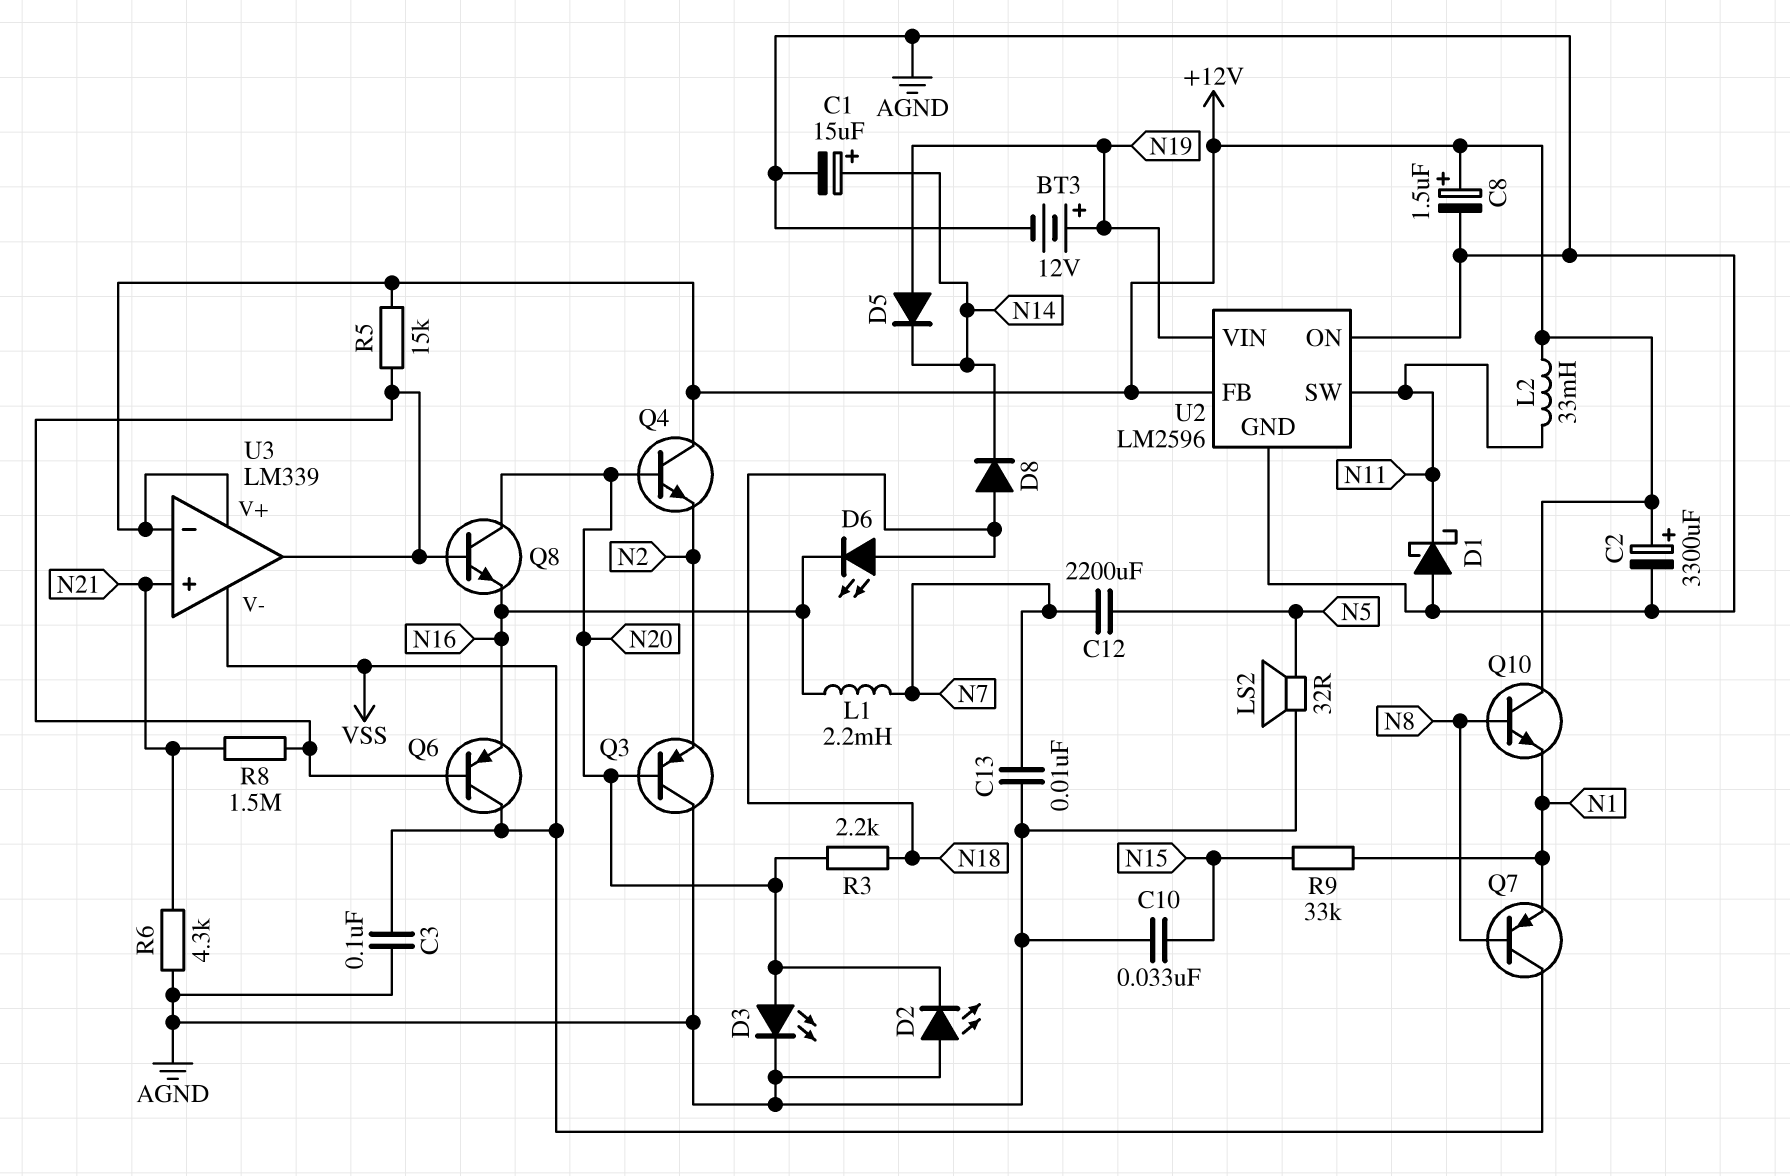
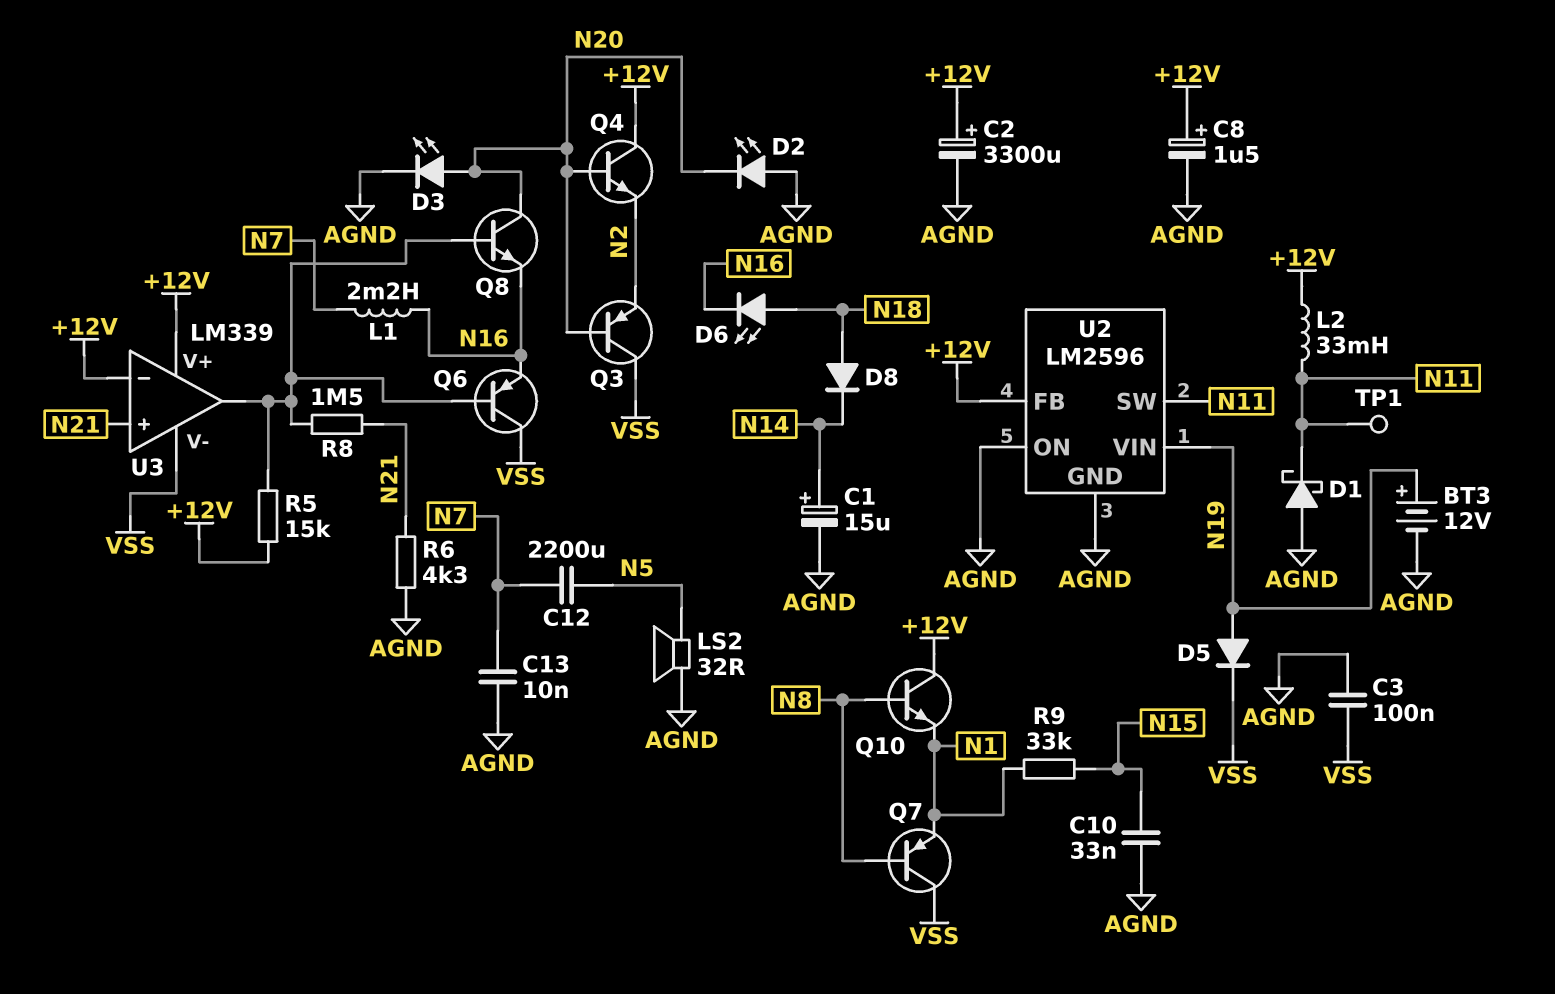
D5: diode (A N19, K N14) -> diode (A N19, K VSS)
Q3: PNP (B N20, C AGND, E N2) -> PNP (B N20, C VSS, E N2)
R3: 2.2k (N18, N20) -> none
TP1: none -> test point (N11)

